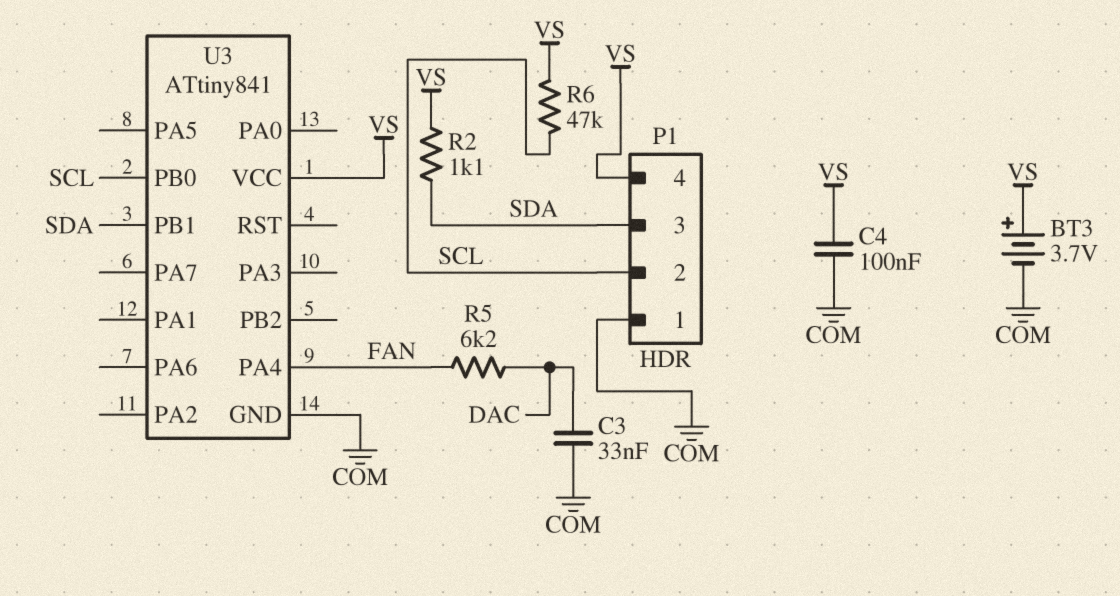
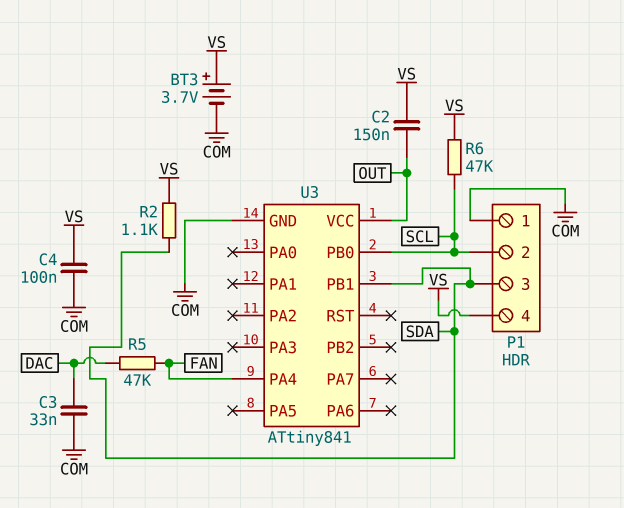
C2: none -> 150nF (OUT, VS)
R5: 6.2k (DAC, FAN) -> 47k (DAC, FAN)
U3 pin VCC: VS -> OUT

